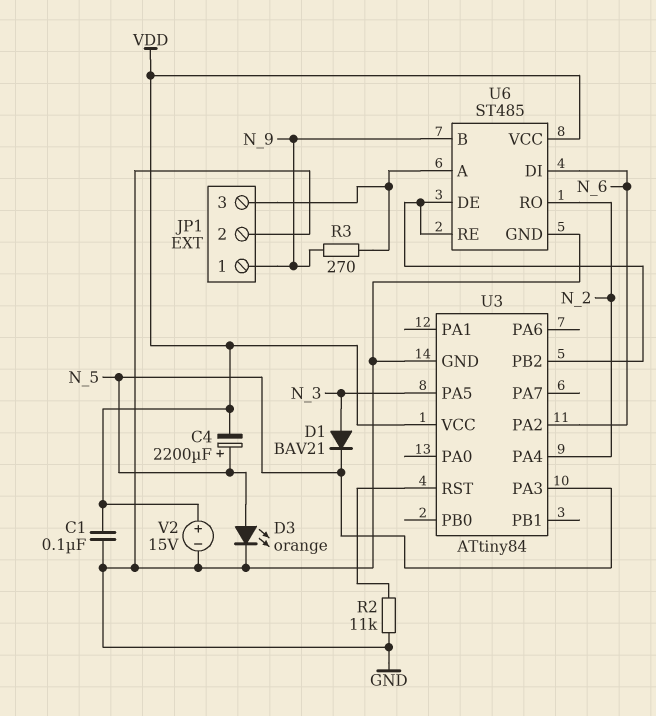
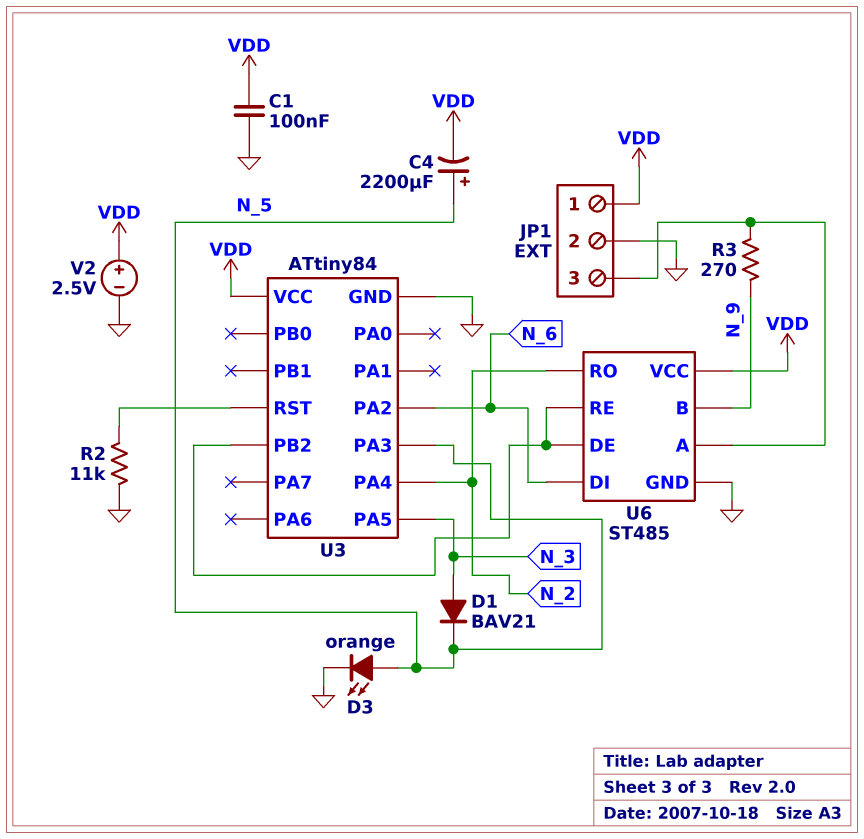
JP1 pin 1: N_9 -> VDD
V2: 15V (plus VDD, minus GND) -> 2.5V (plus VDD, minus GND)

